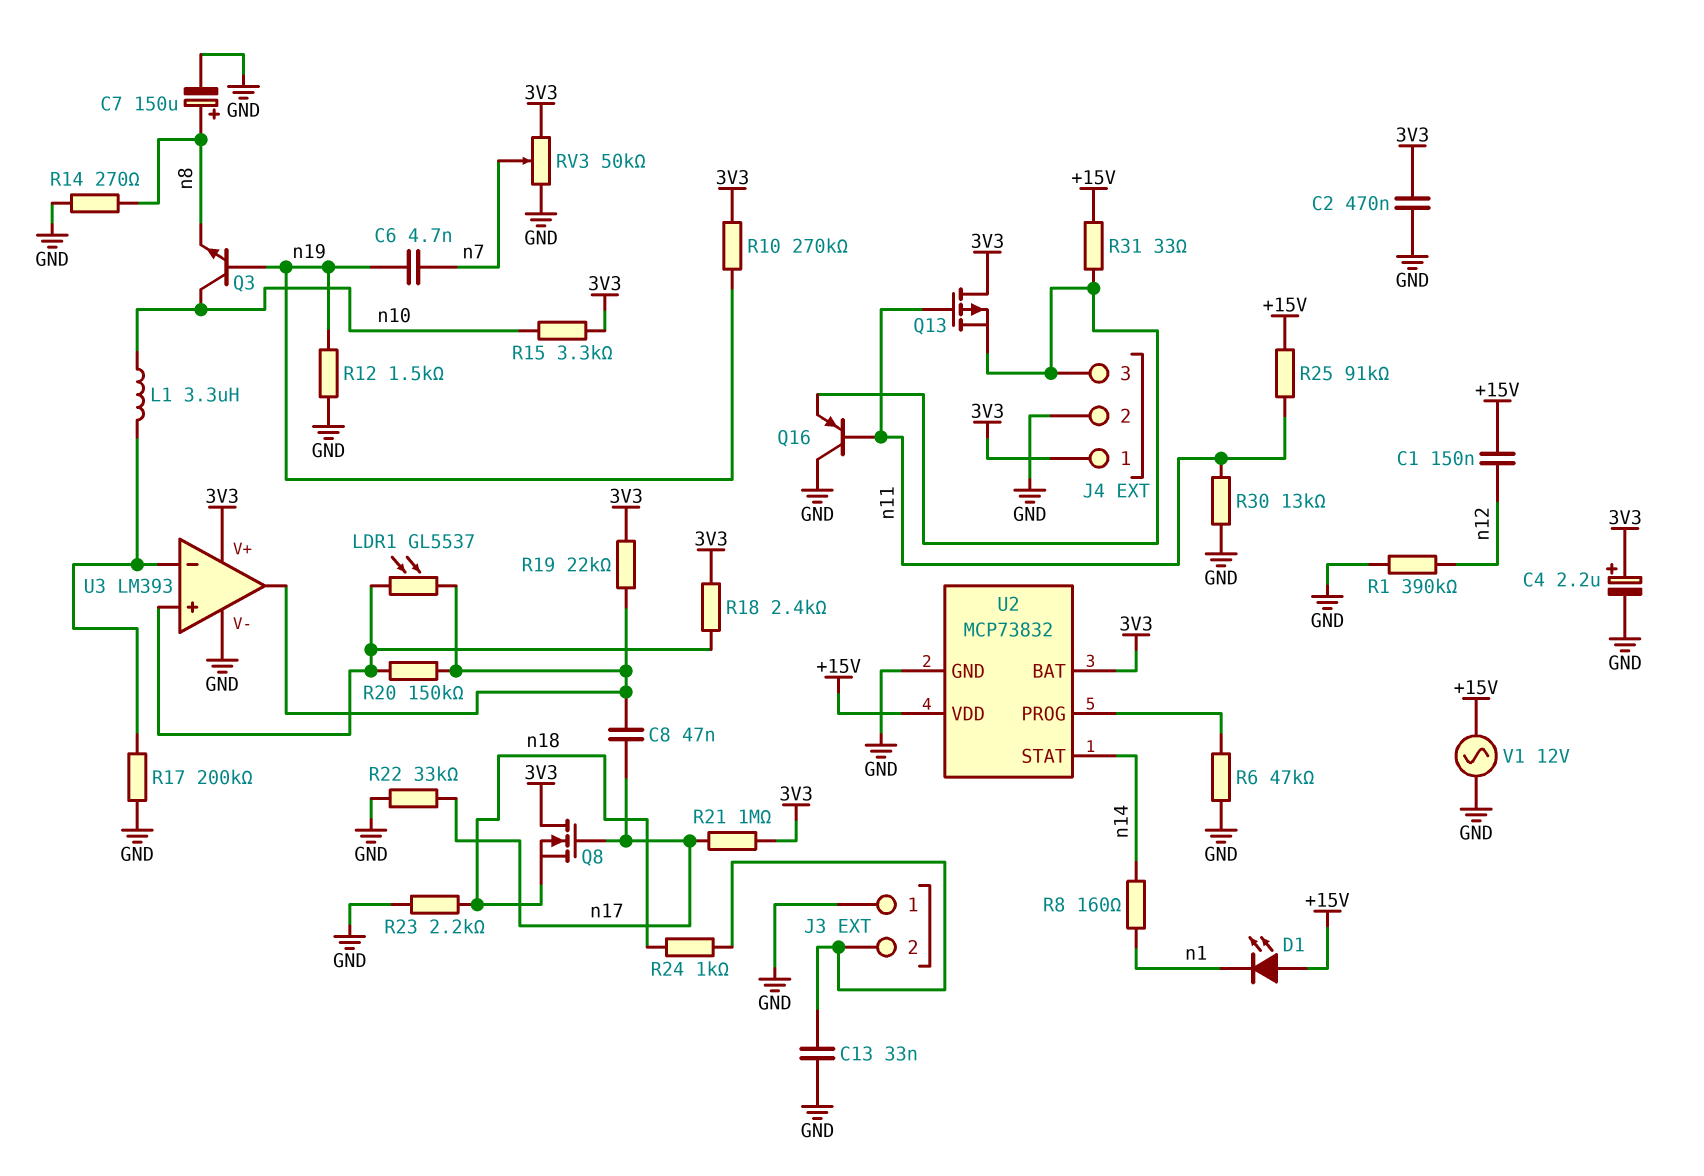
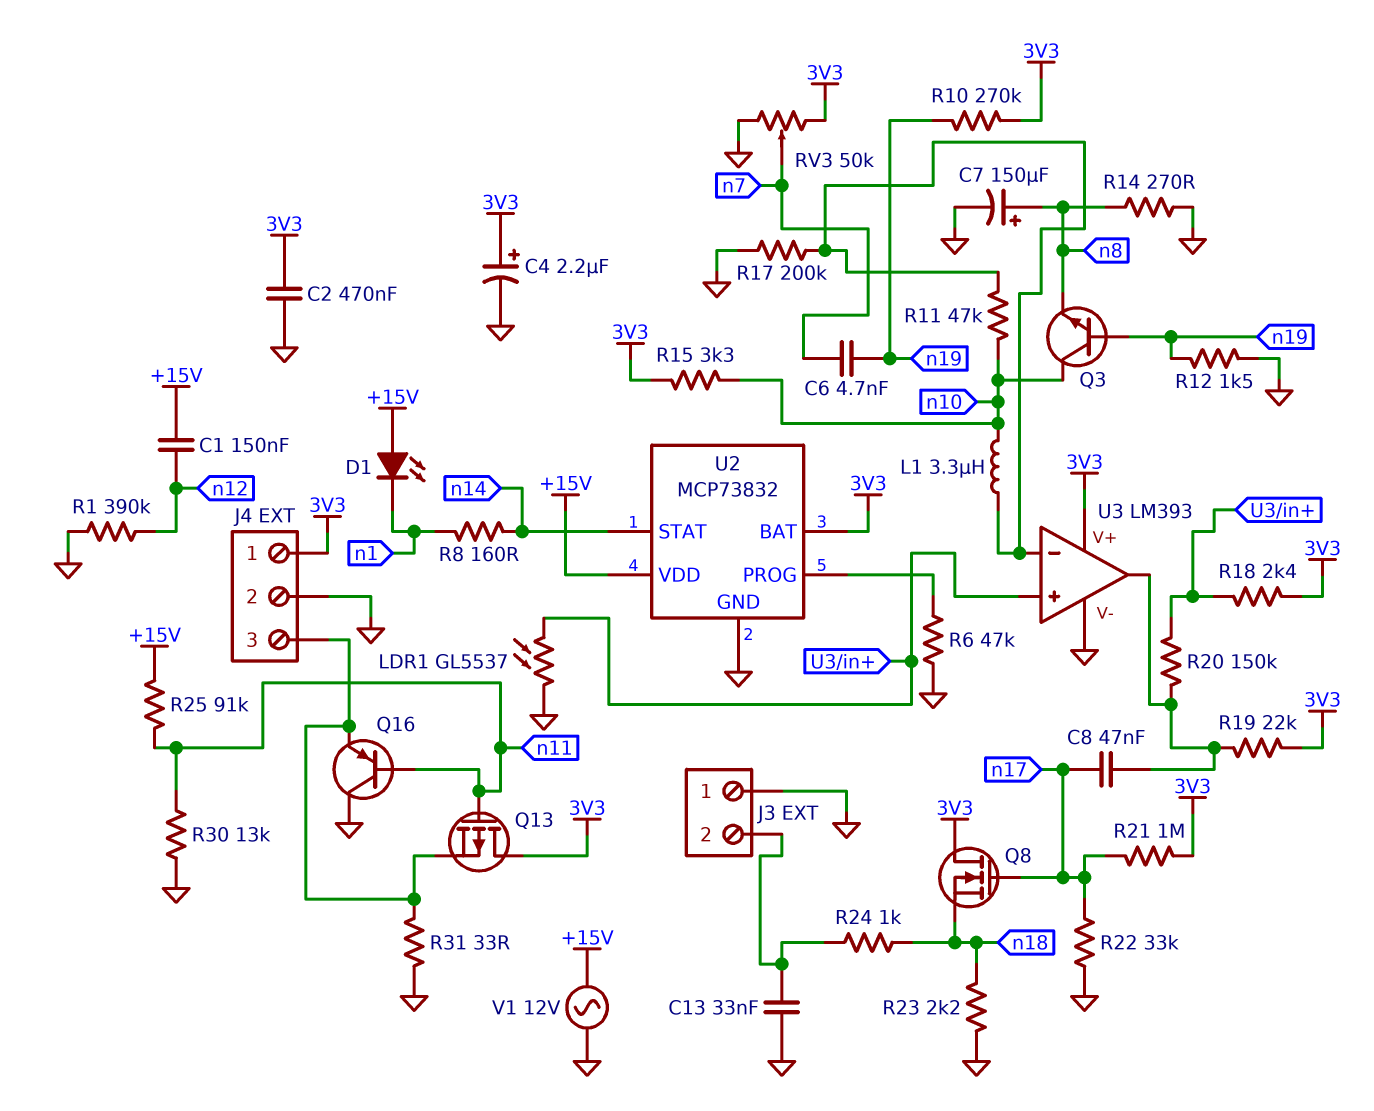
LDR1: GL5537 (U3/in+, U3/out) -> GL5537 (GND, U3/in+)
R11: none -> 47k (U3/in-, n10)
R31: 33 (+15V, J4/3) -> 33 (GND, J4/3)

